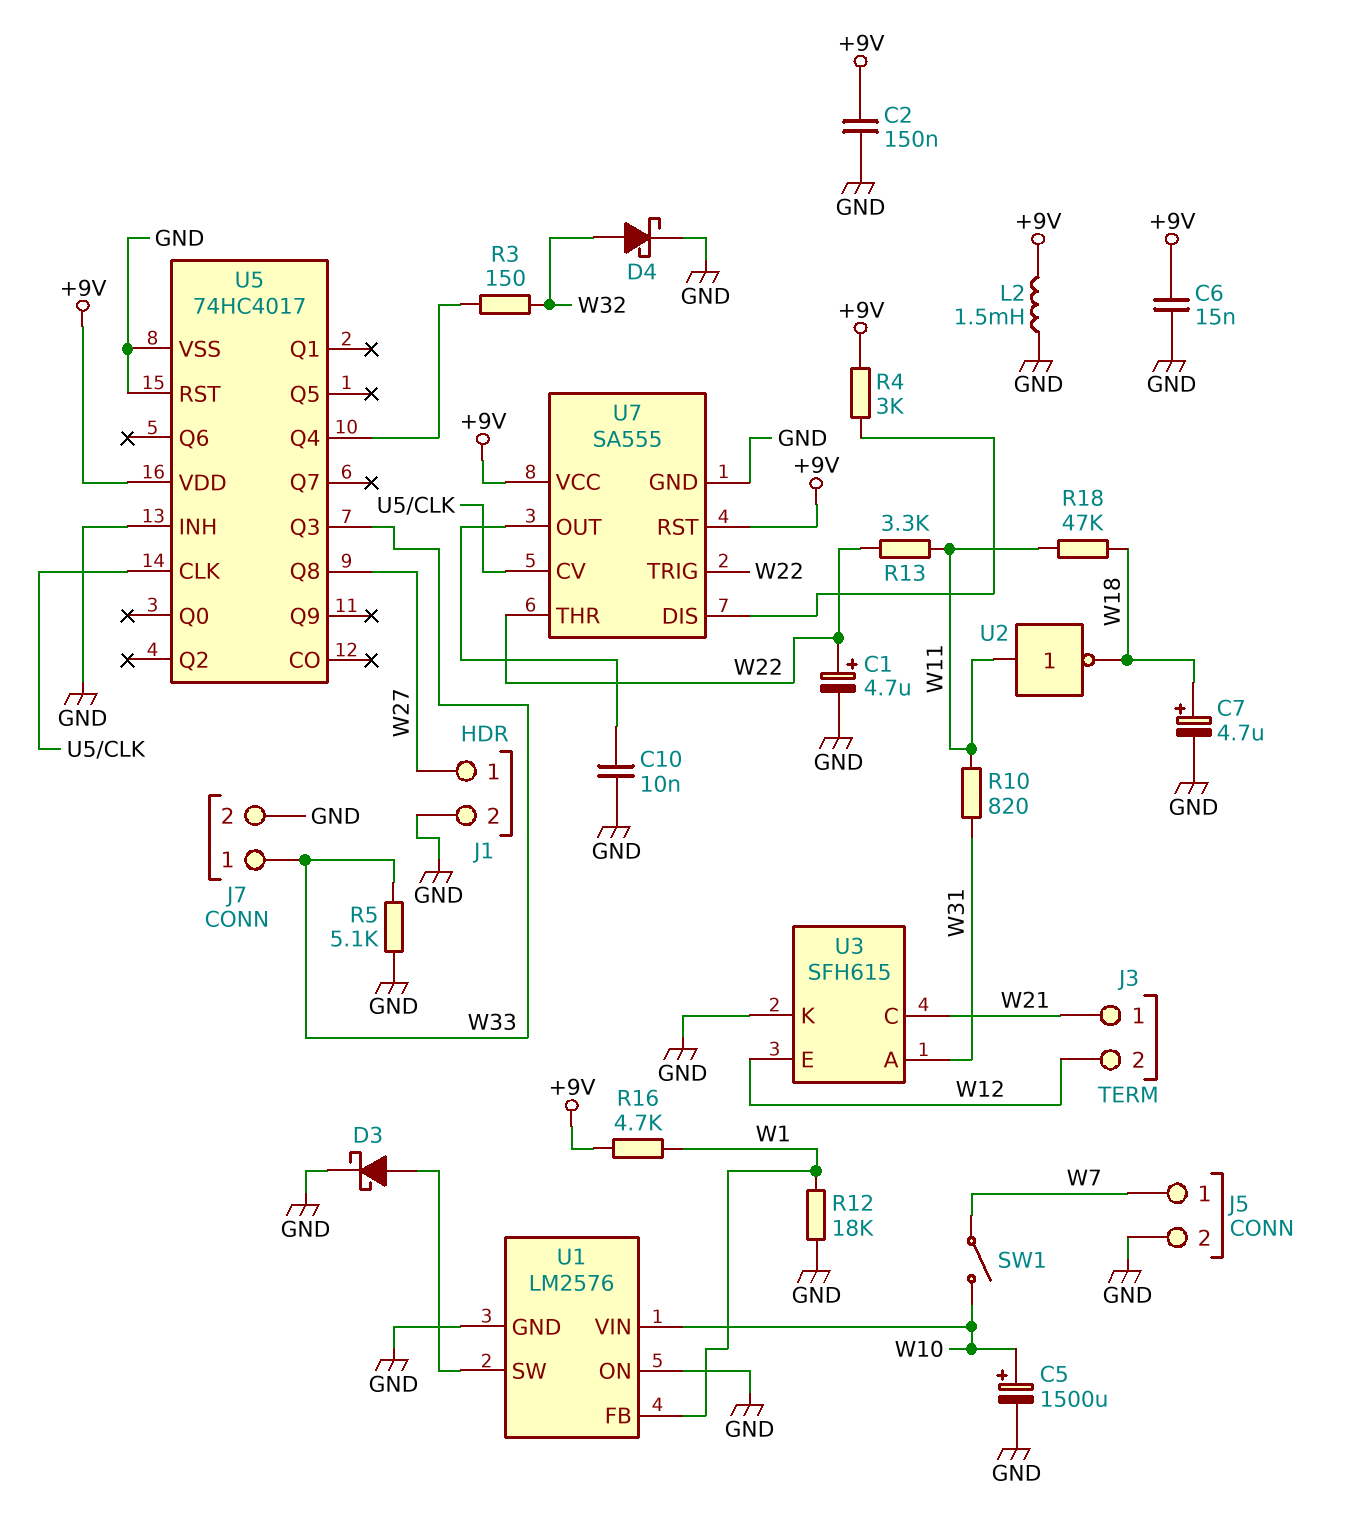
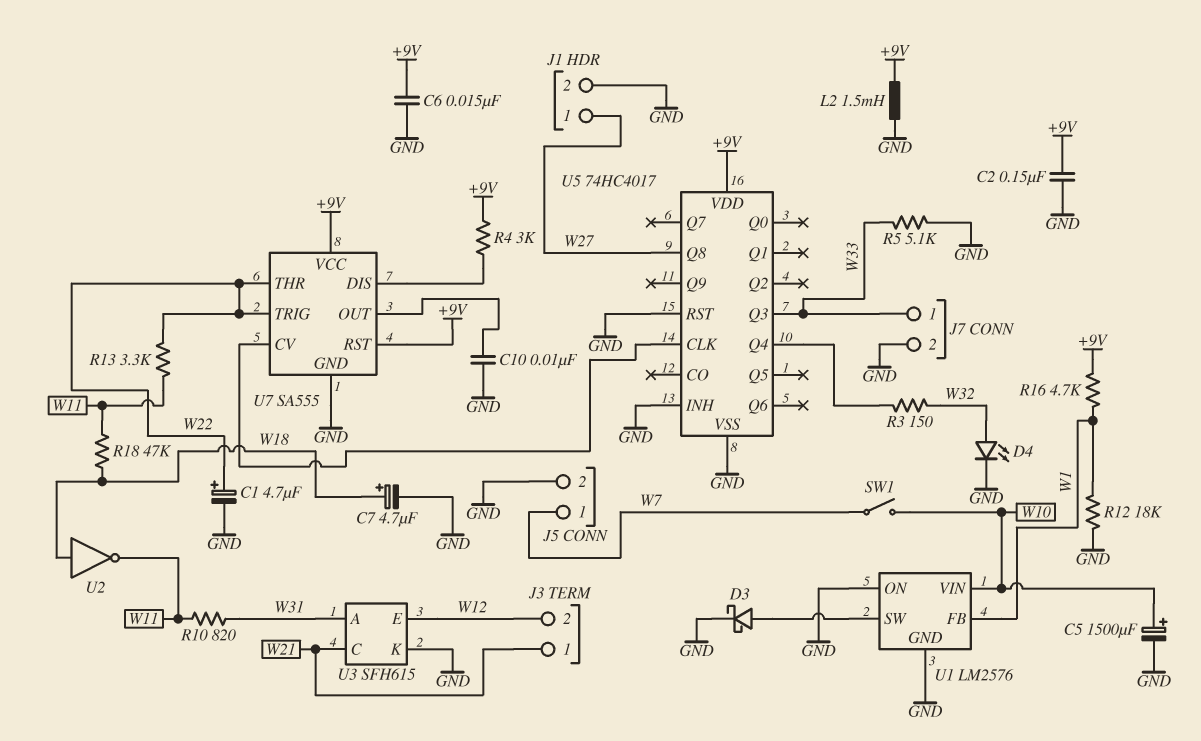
D4: schottky (A W32, K GND) -> LED (A W32, K GND)
U2: NOT (in W11, out W18) -> NOT (in W18, out W11)

